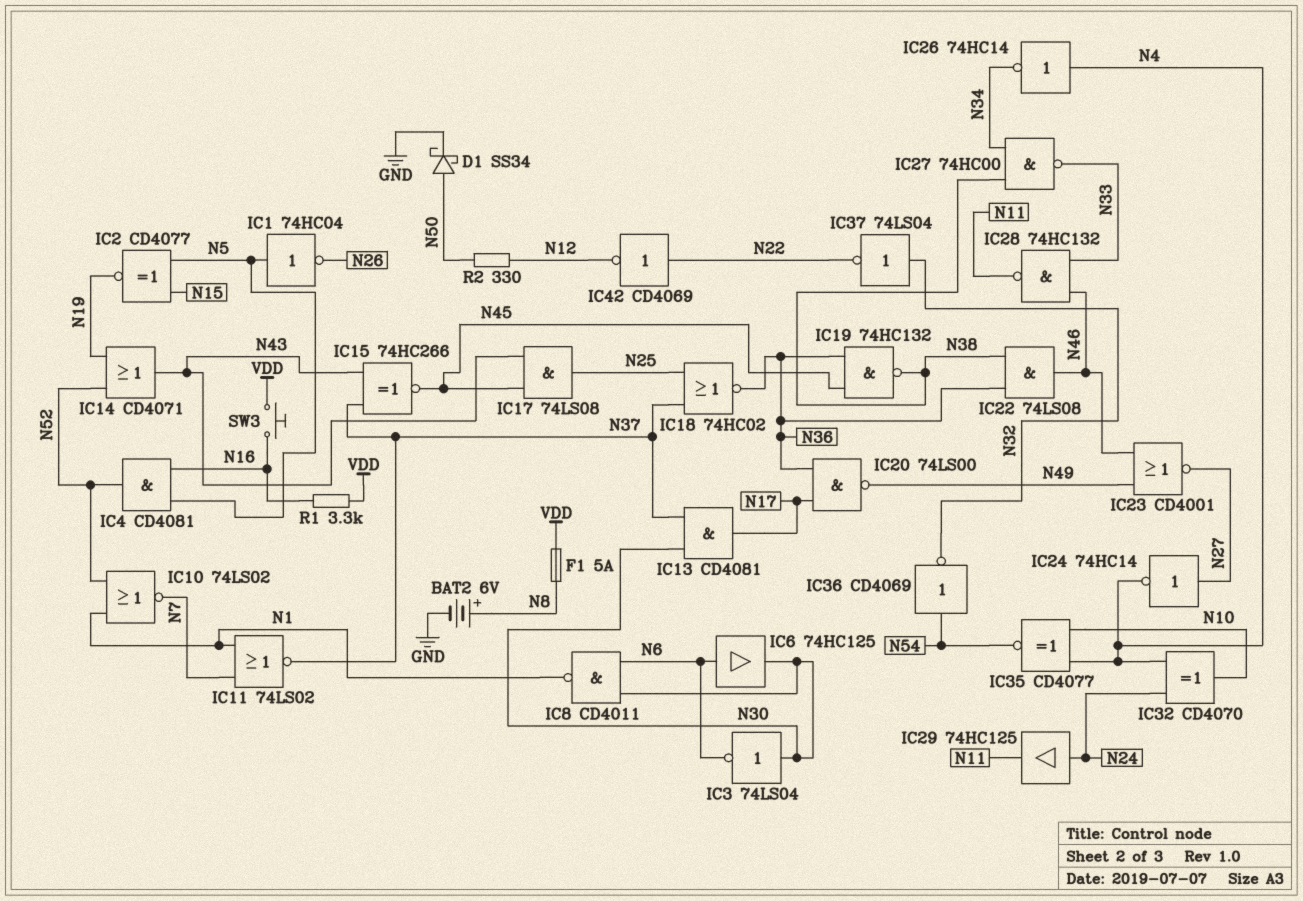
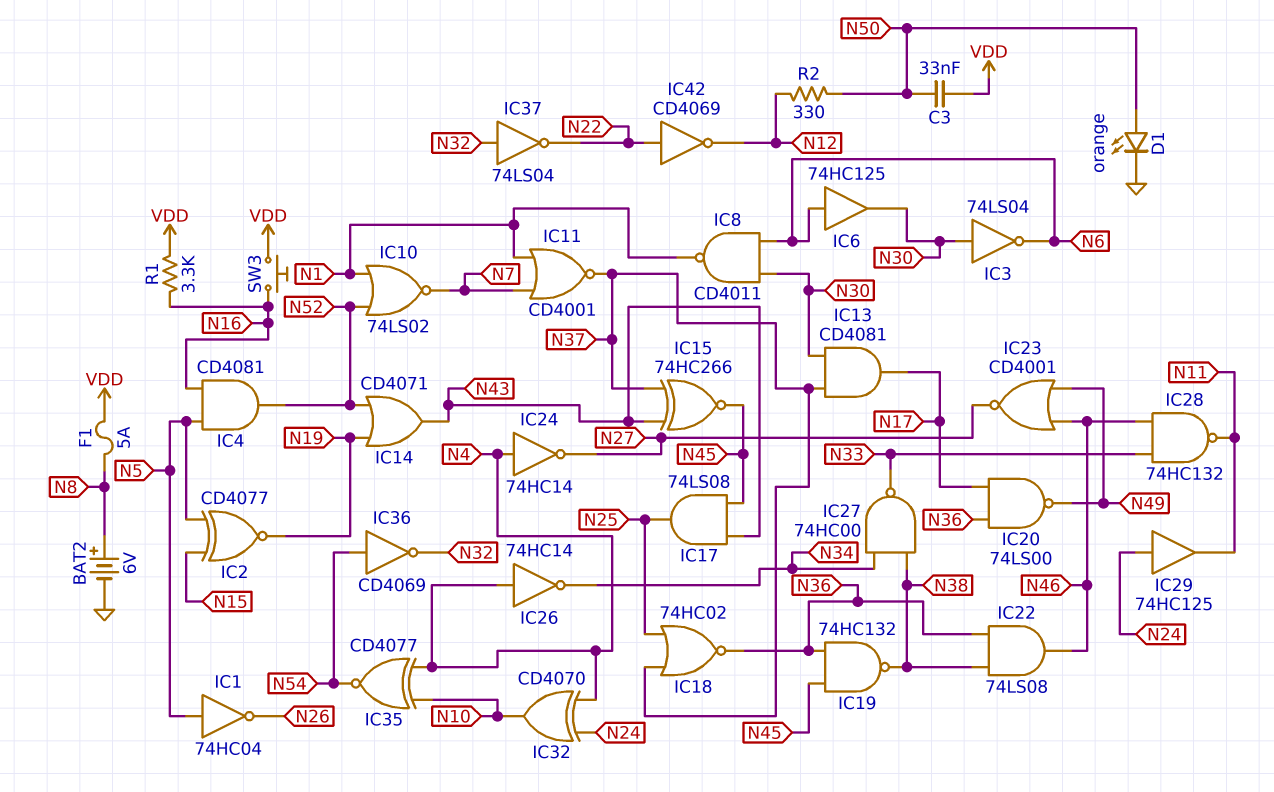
C3: none -> 33nF (N50, VDD)
D1: schottky SS34 (A N50, K GND) -> LED orange (A N50, K GND)
IC11: NOR 74LS02 (in N1, in N7, out N37) -> NOR CD4001 (in N1, in N7, out N37)
IC24: NOT 74HC14 (in N27, out N4) -> NOT 74HC14 (in N4, out N27)

